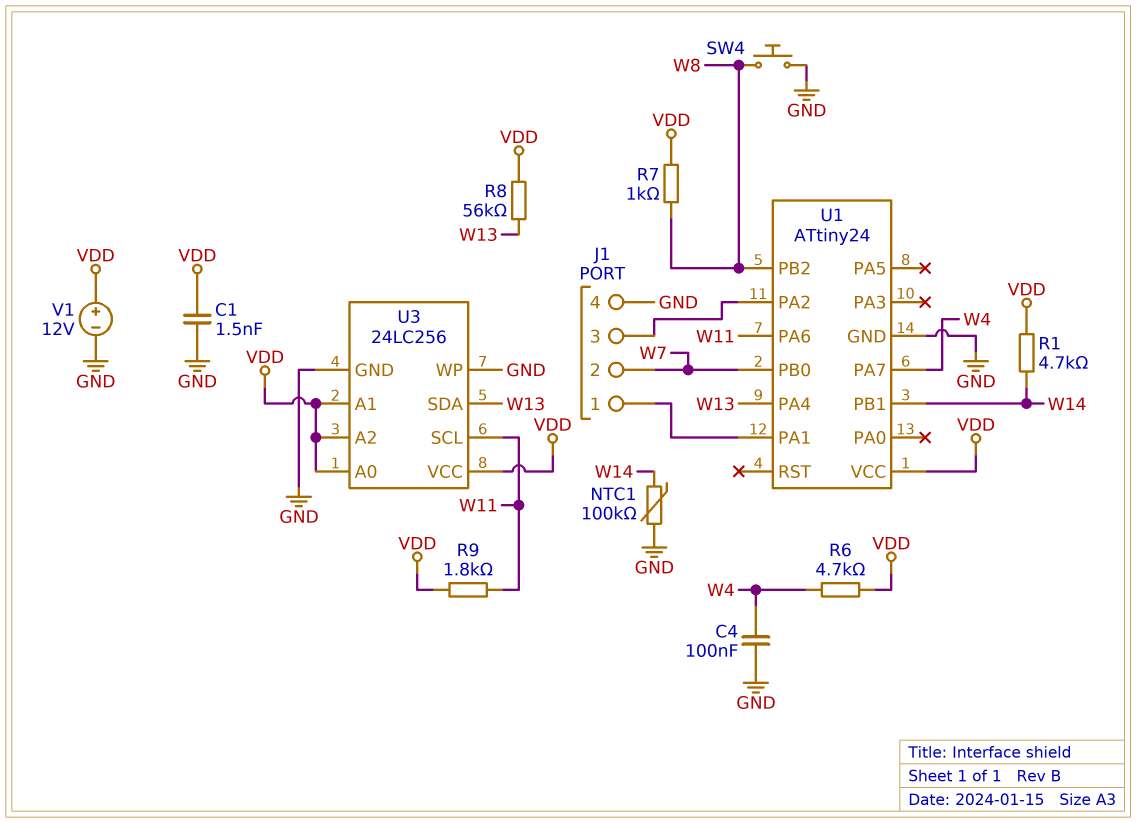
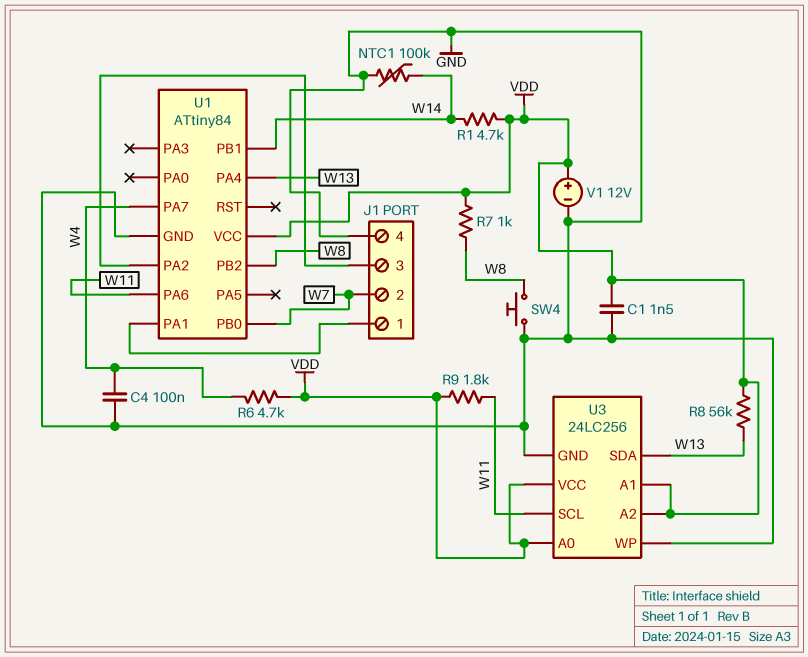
U1: ATtiny24 -> ATtiny84

